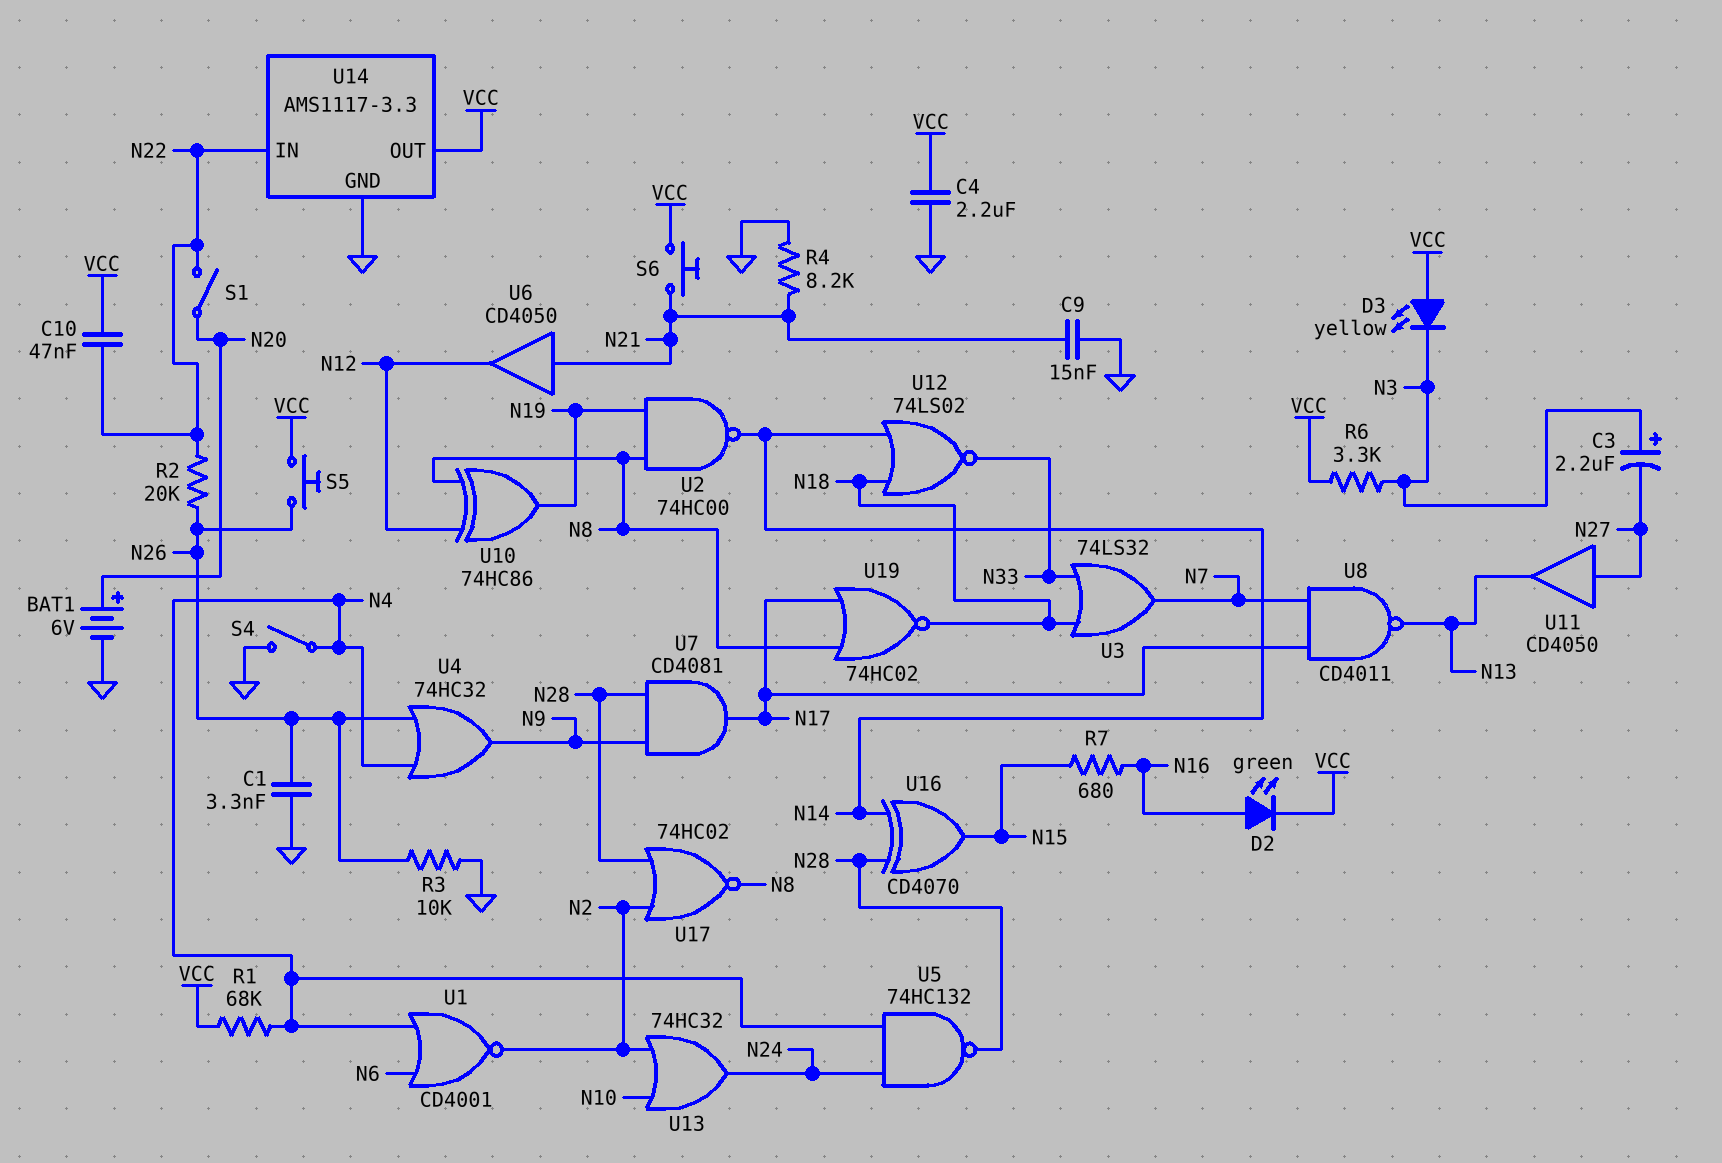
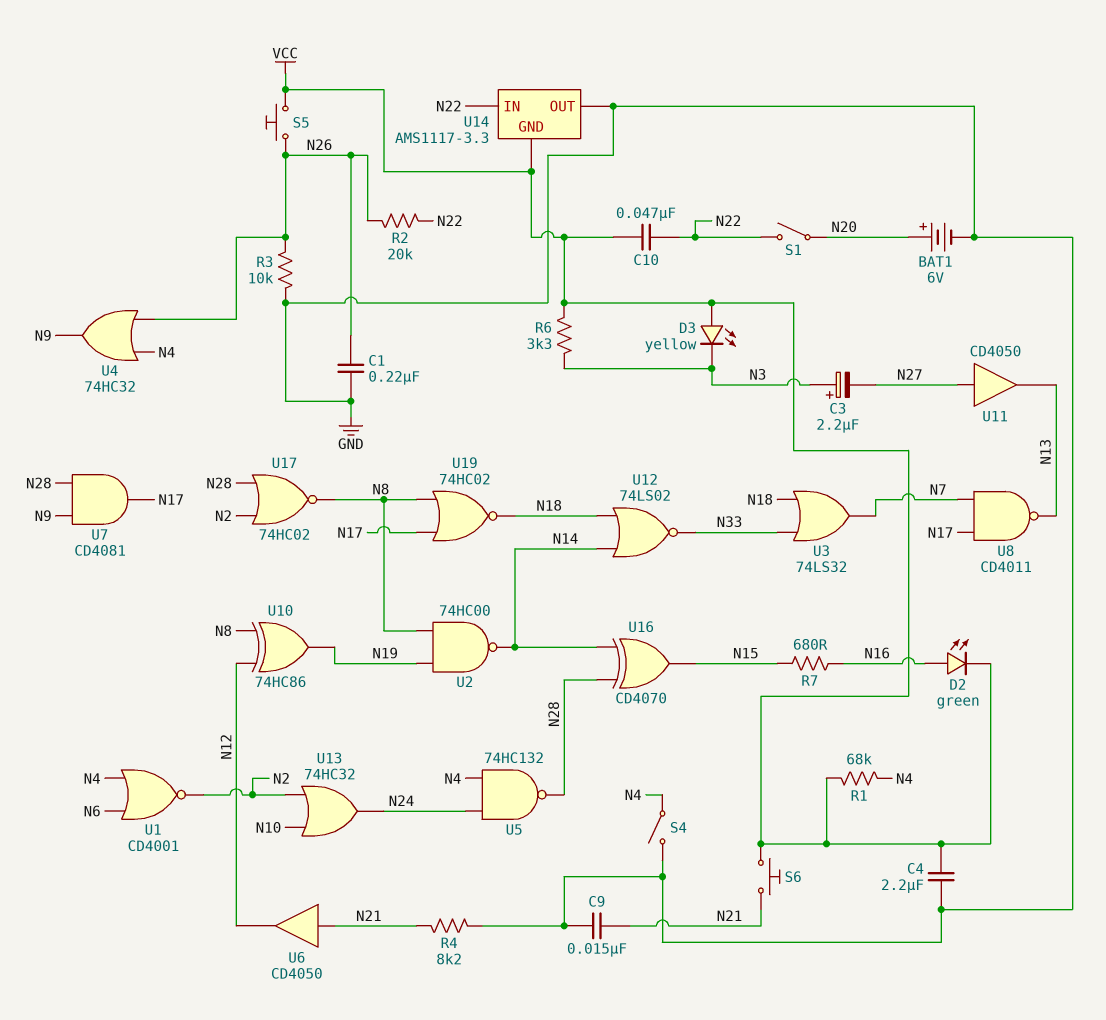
C1: 3.3nF (GND, N26) -> 220nF (GND, N26)
U14 pin GND: GND -> VCC
U14 pin OUT: VCC -> GND

